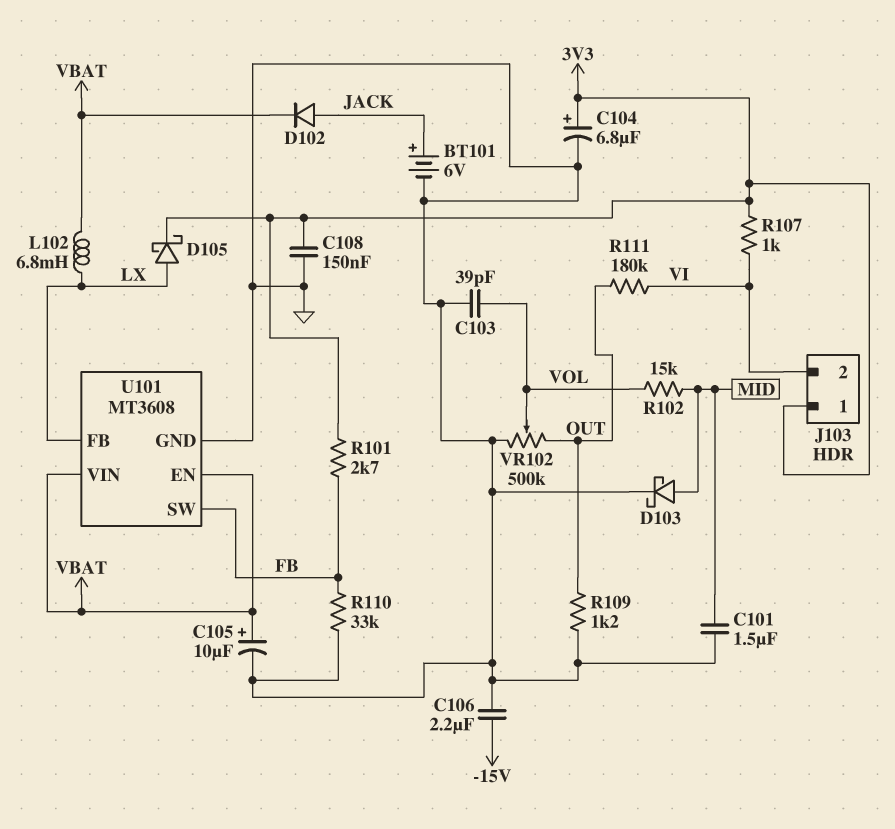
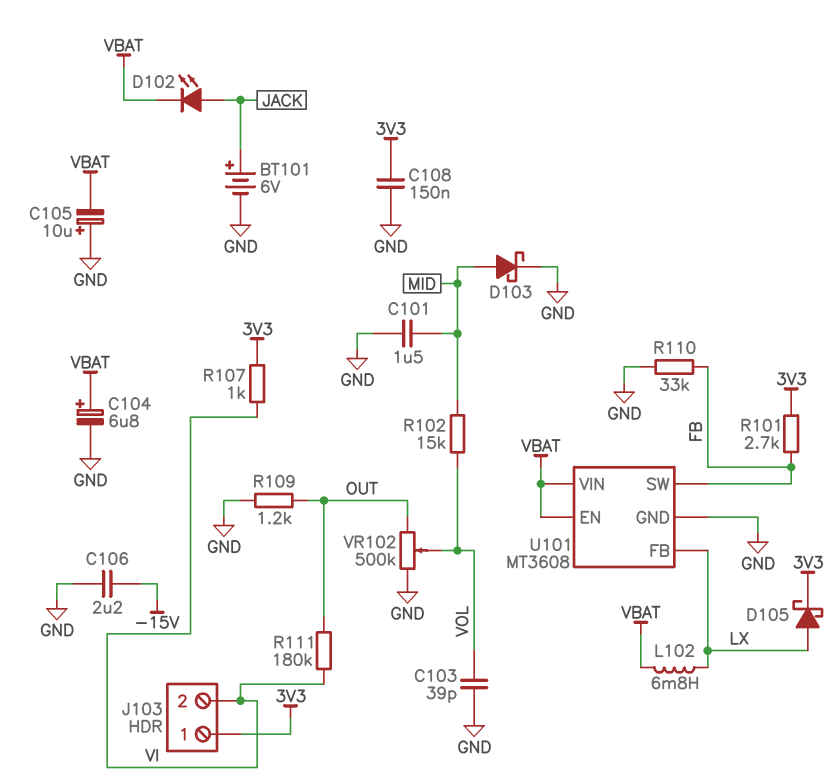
C104: 6.8uF (plus 3V3, minus GND) -> 6.8uF (plus VBAT, minus GND)
C105: 10uF (plus VBAT, minus GND) -> 10uF (plus GND, minus VBAT)
D102: diode (A JACK, K VBAT) -> LED (A JACK, K VBAT)

